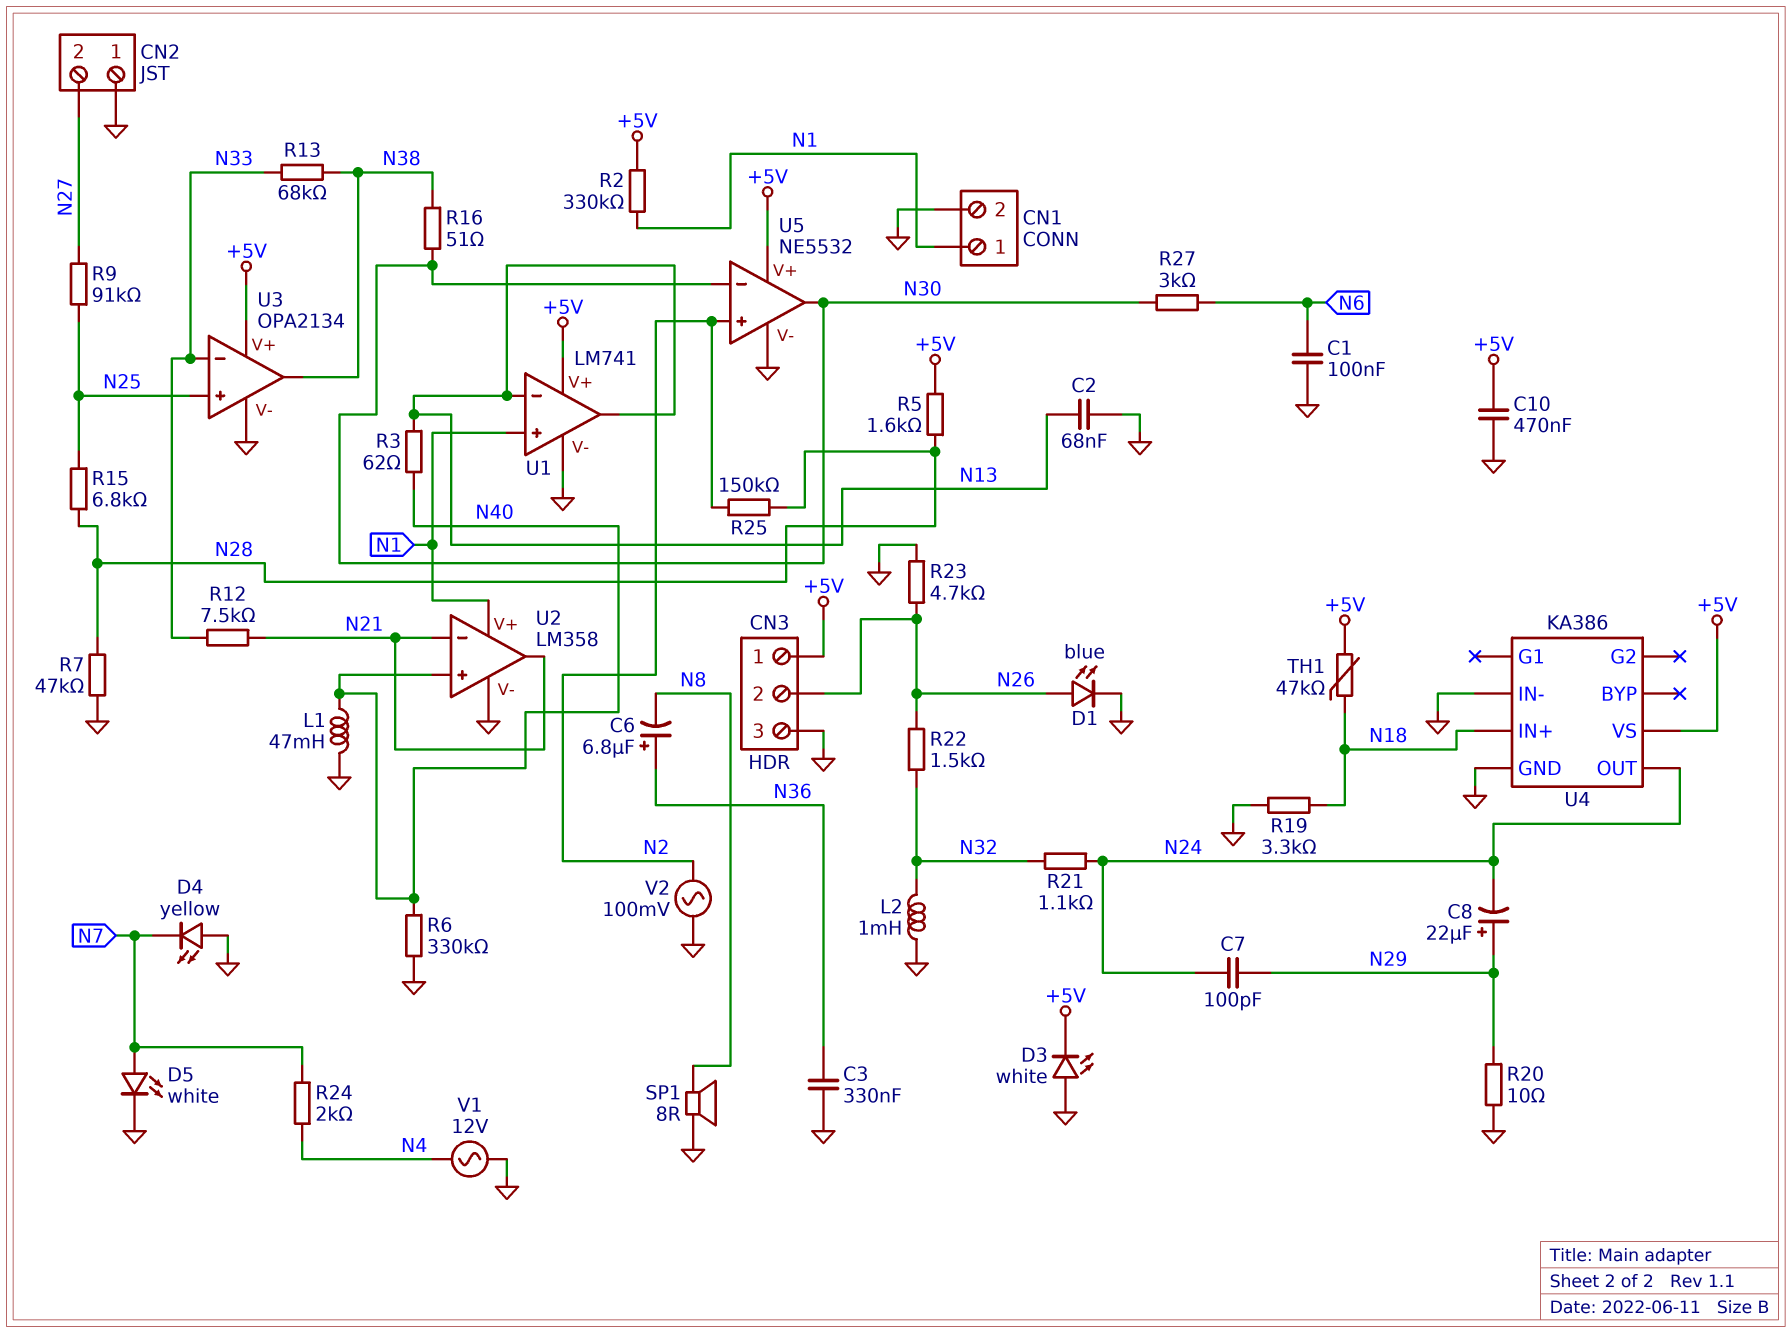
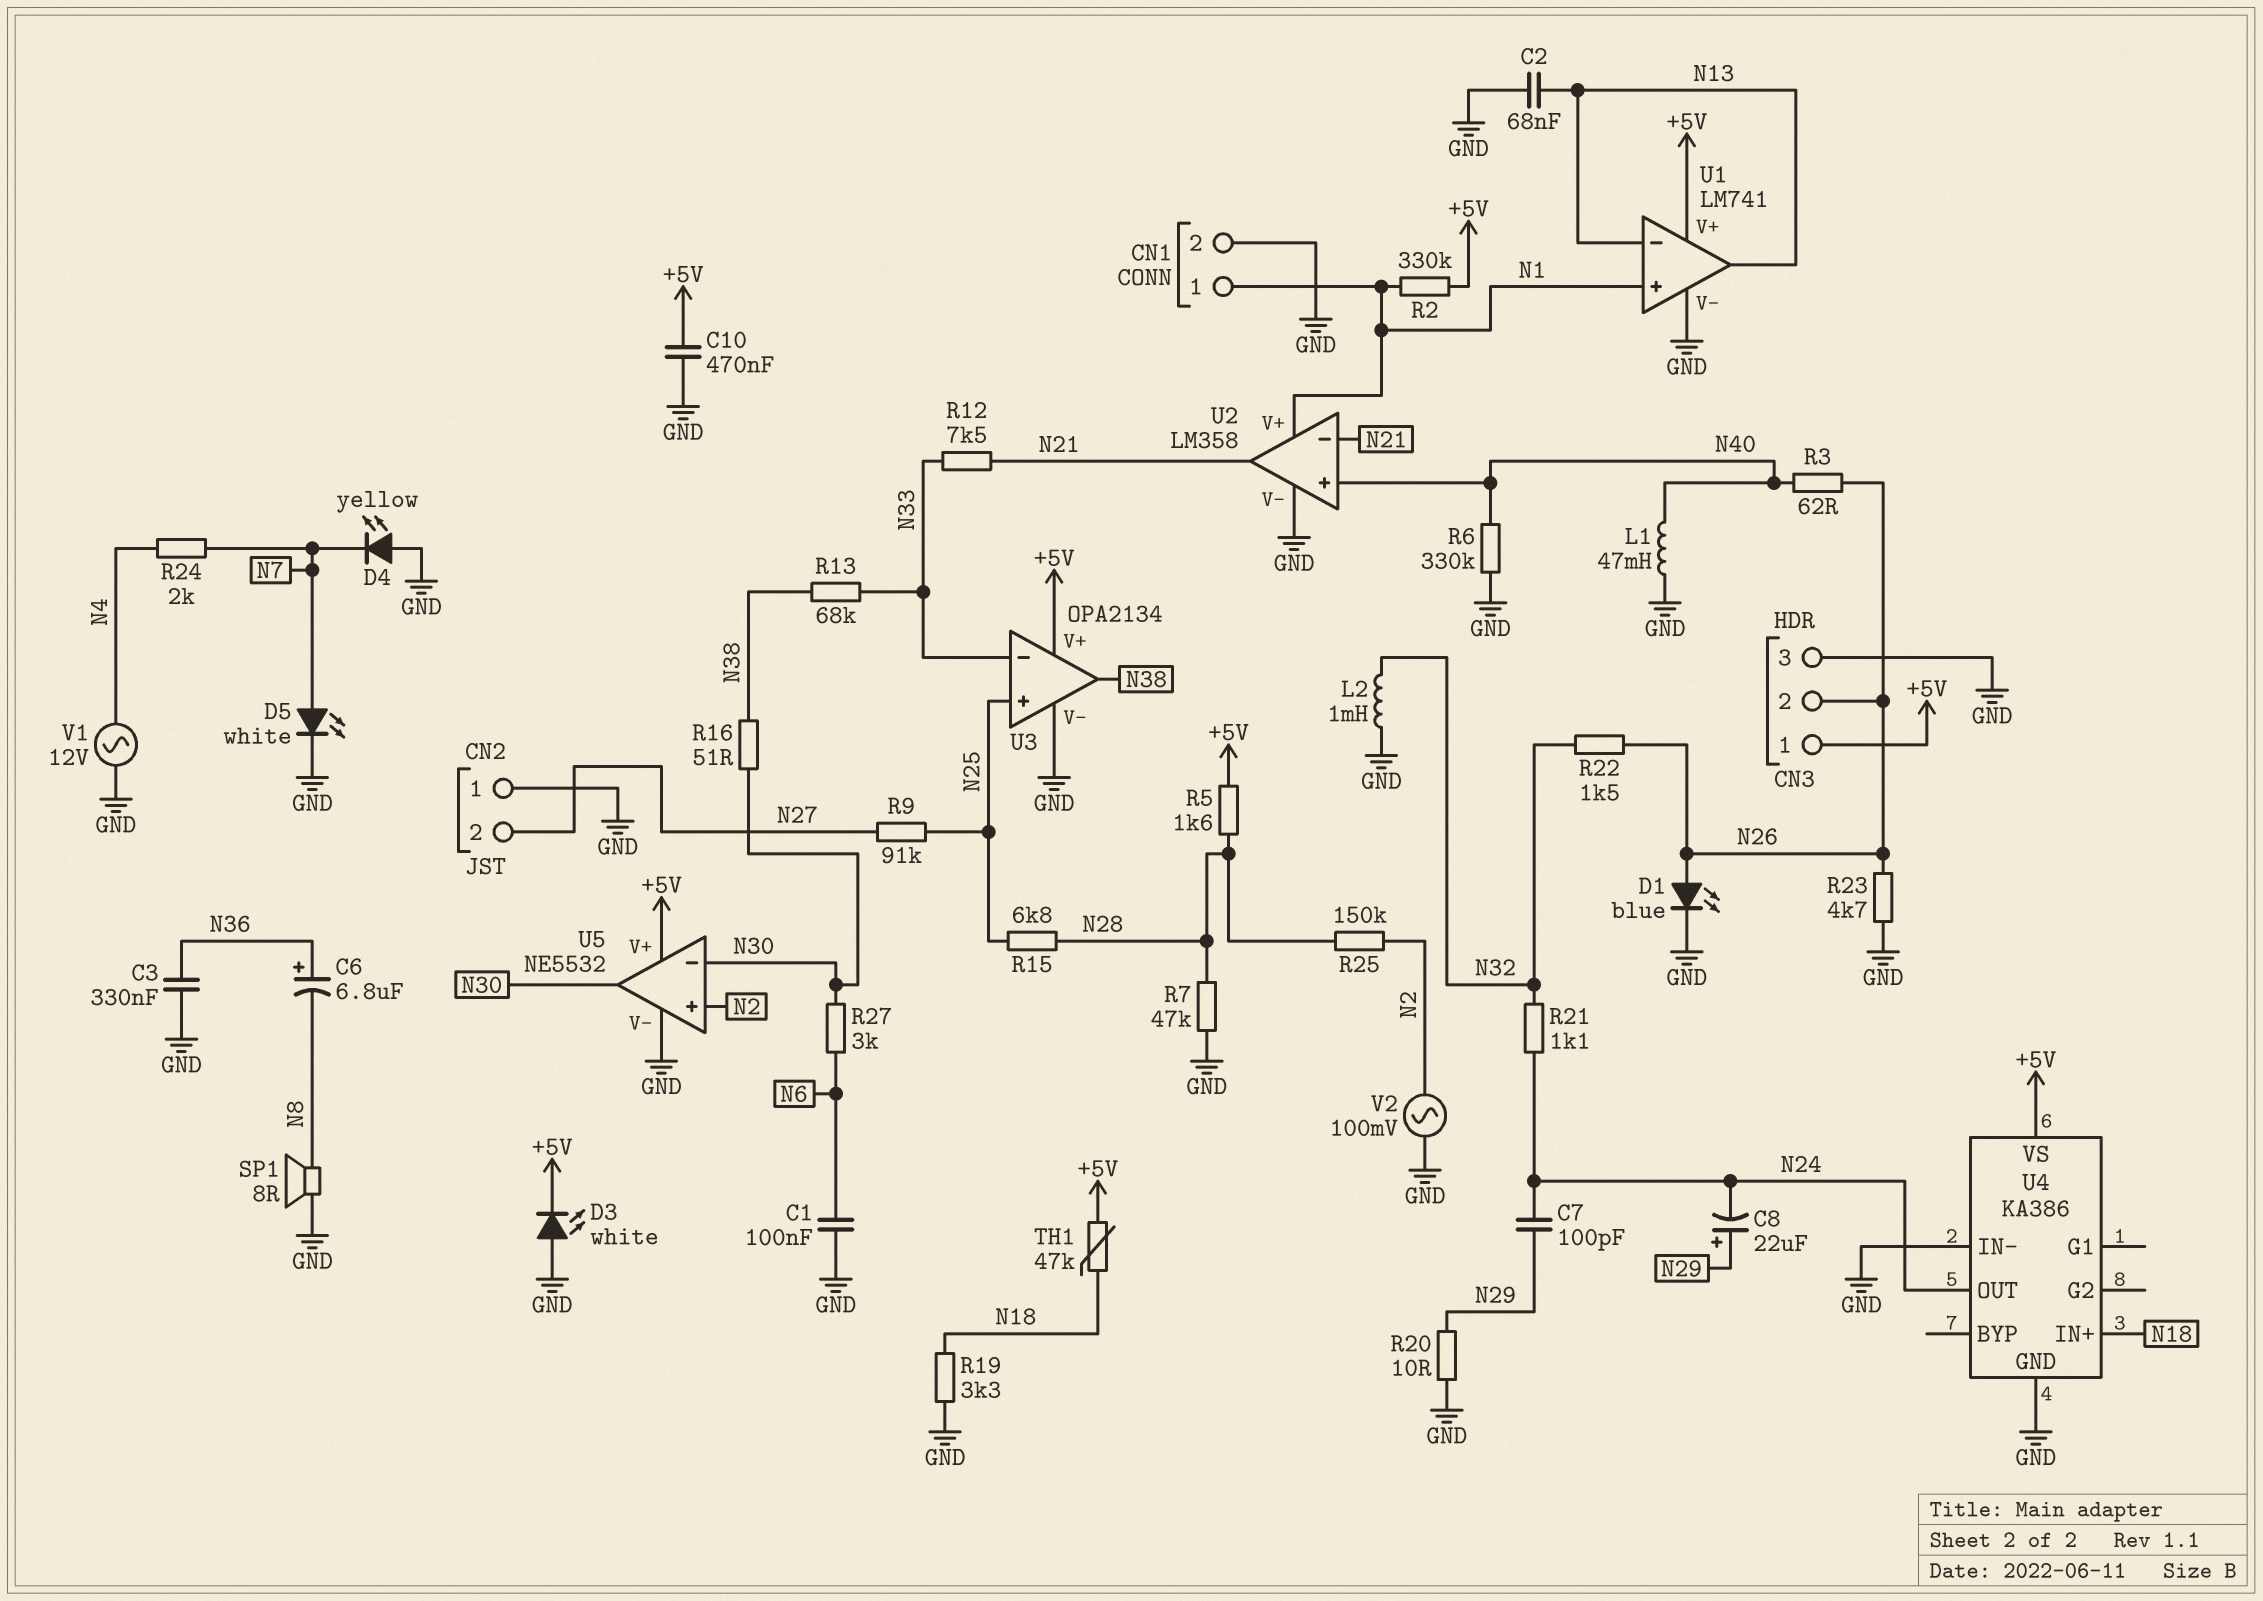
R3: 62 (N13, N40) -> 62 (N26, N40)

